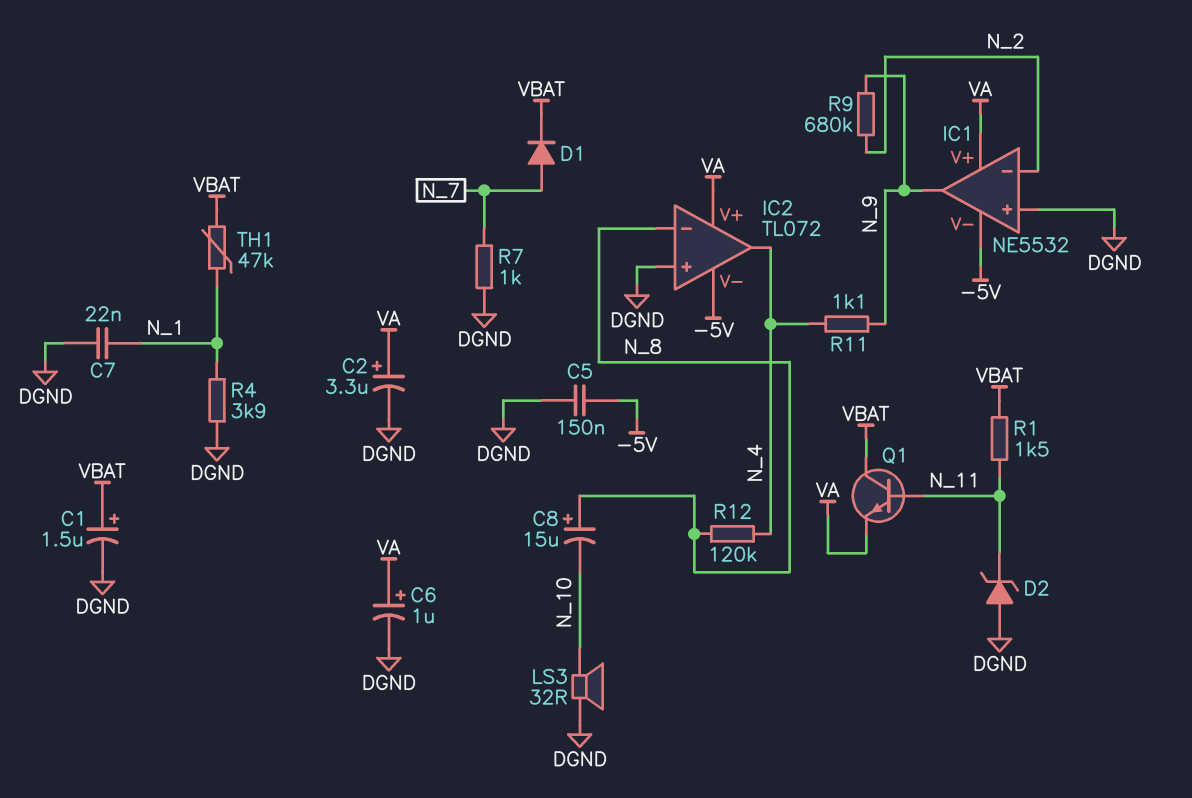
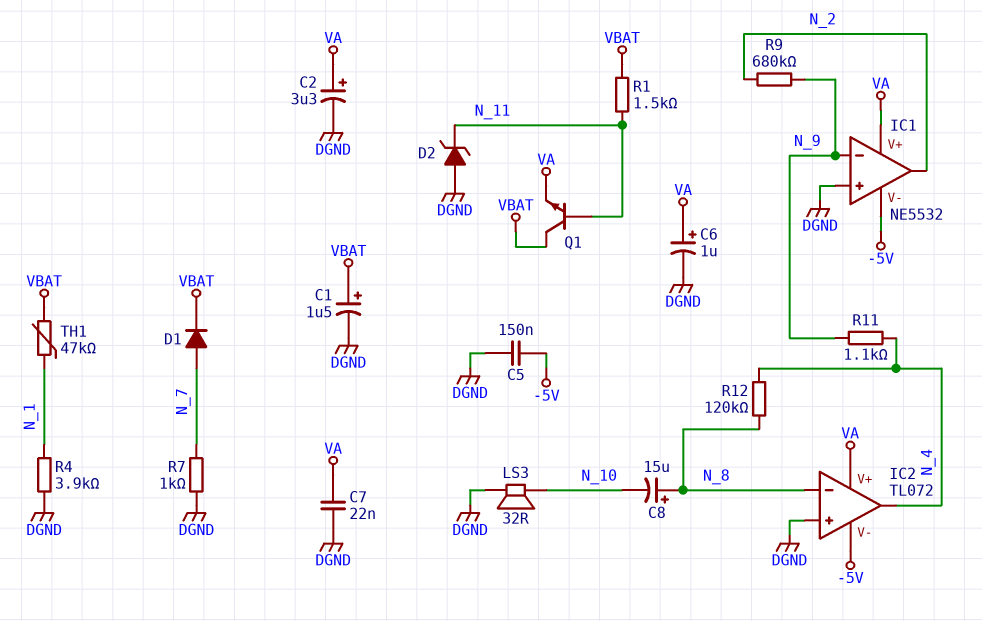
C7: 22nF (DGND, N_1) -> 22nF (DGND, VA)
IC1 pin in-: N_2 -> N_9
IC1 pin out: N_9 -> N_2

